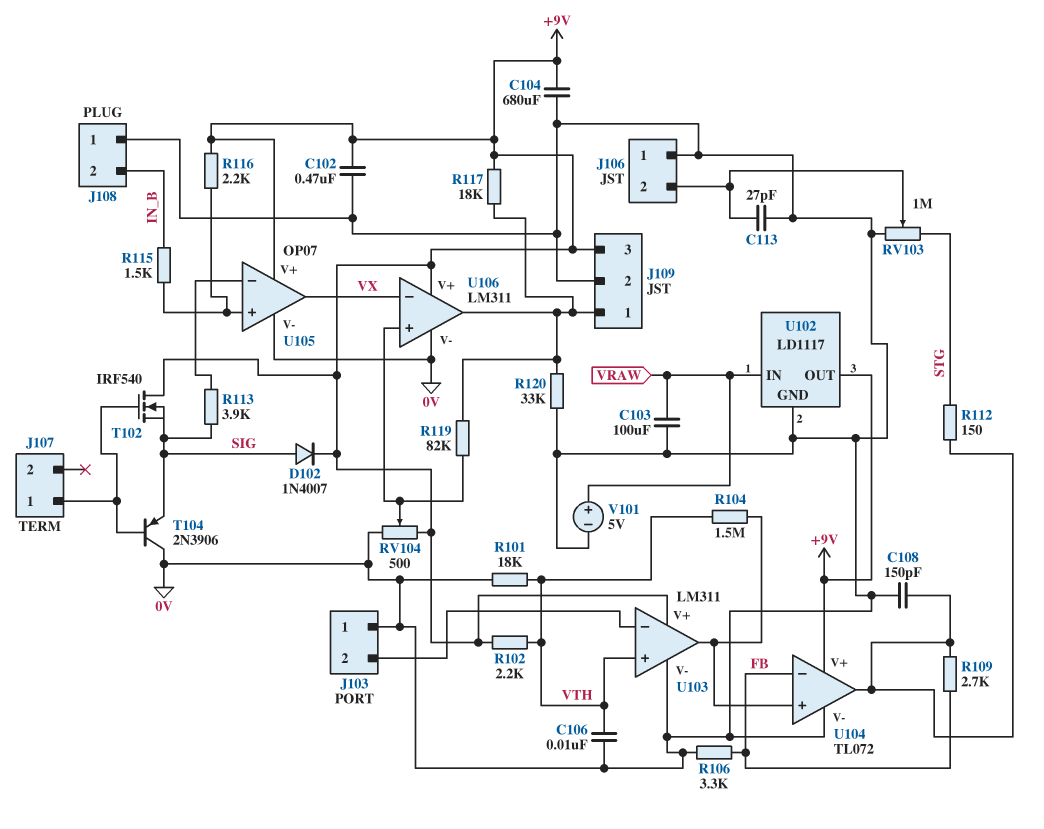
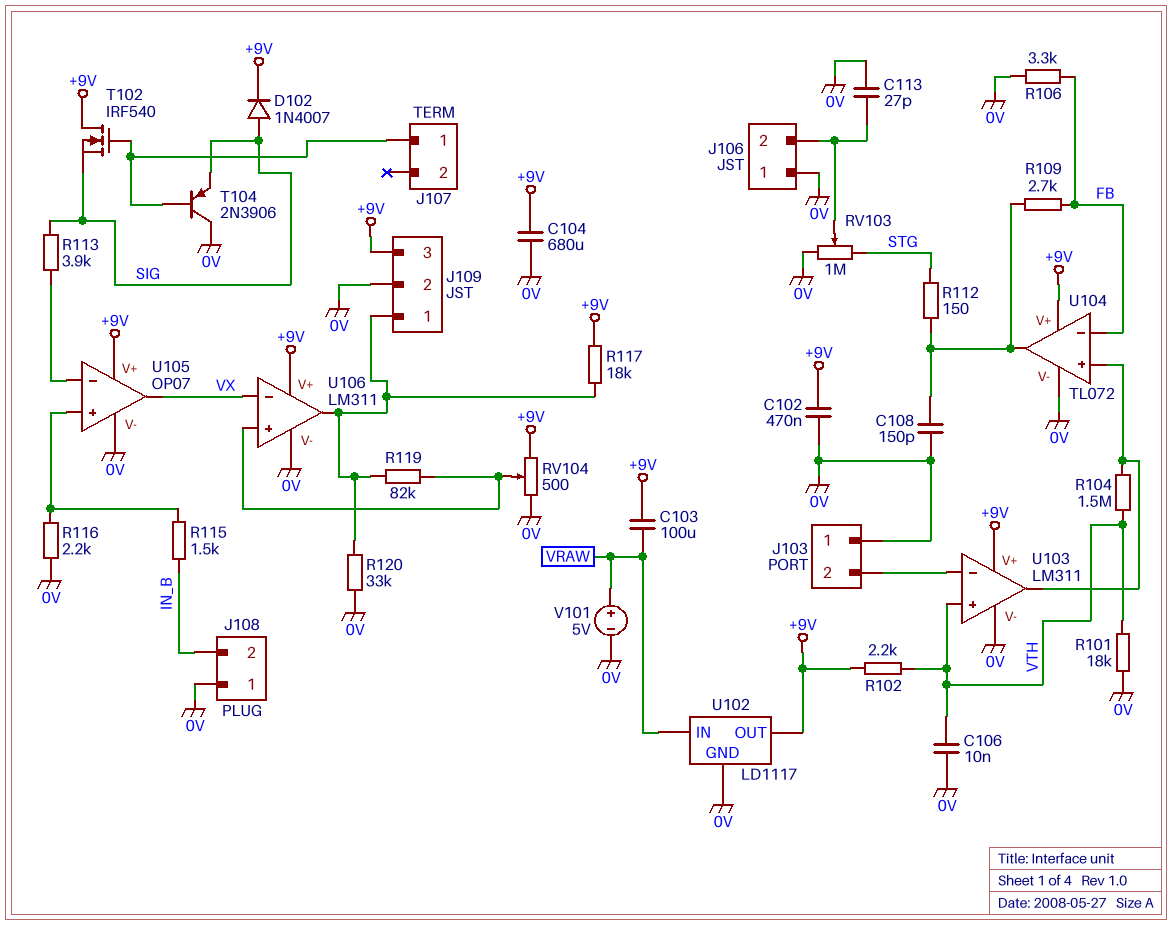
C103: 100uF (0V, VRAW) -> 100uF (+9V, VRAW)
R116: 2.2k (+9V, U105/in+) -> 2.2k (0V, U105/in+)

